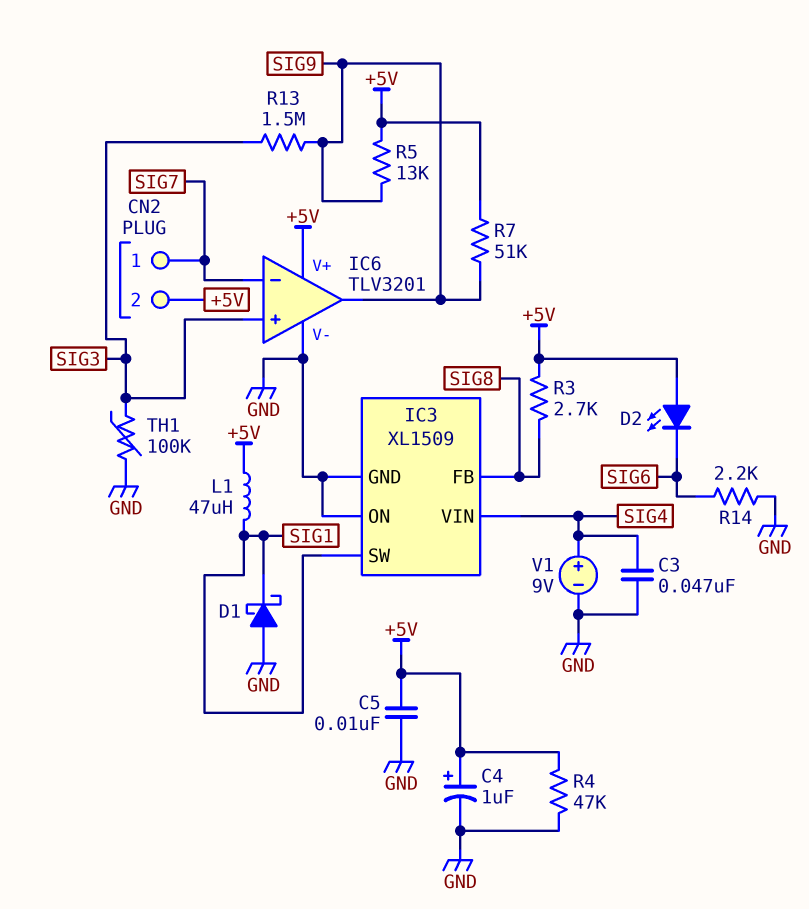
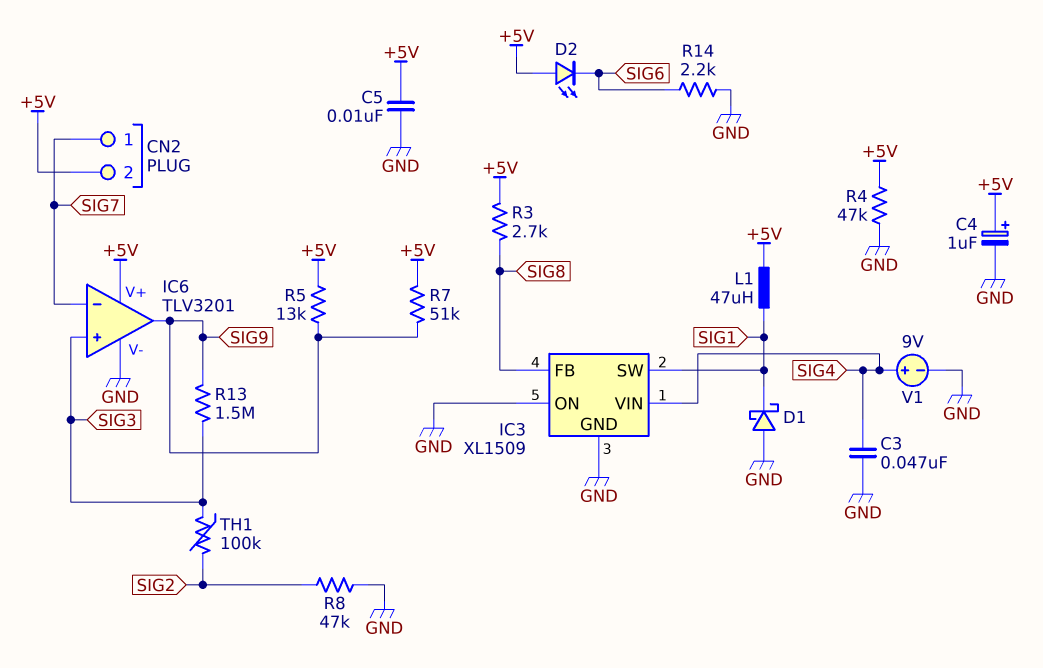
R8: none -> 47k (GND, SIG2)
TH1: 100k (GND, SIG3) -> 100k (SIG2, SIG3)

